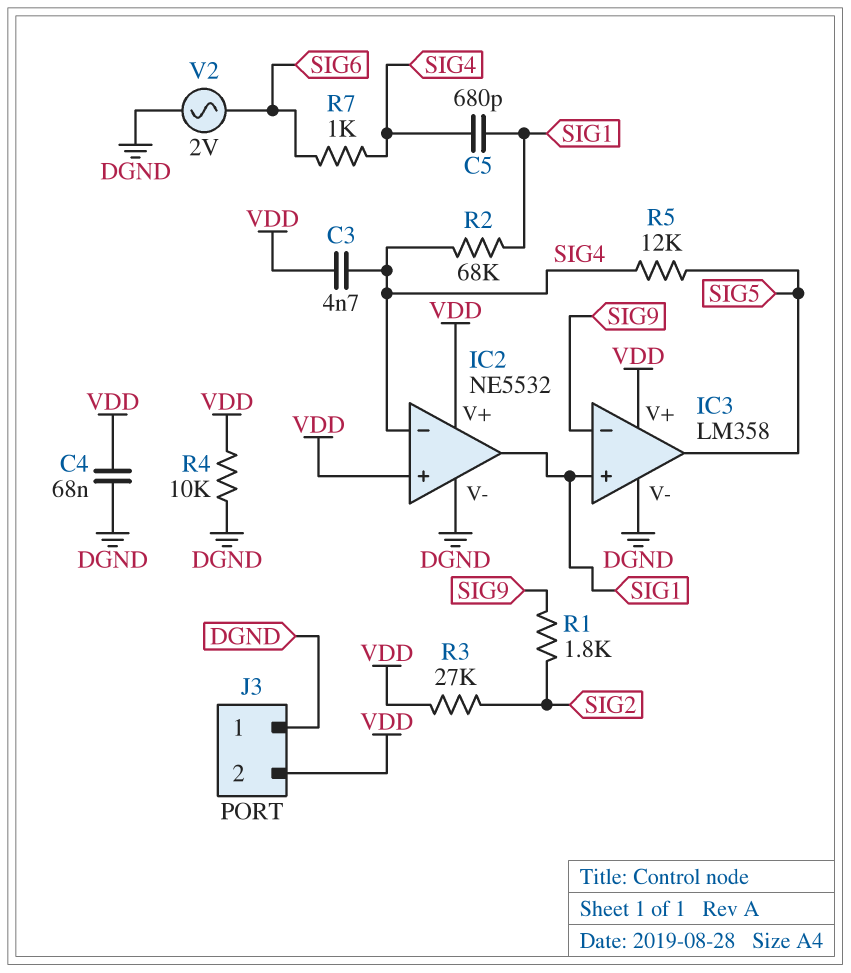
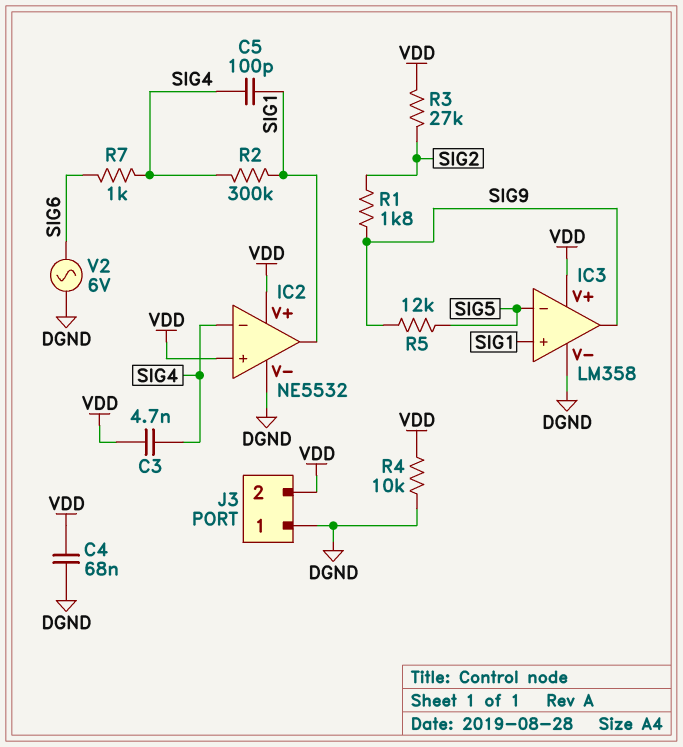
C5: 680pF (SIG1, SIG4) -> 100pF (SIG1, SIG4)
IC3 pin in-: SIG9 -> SIG5
IC3 pin out: SIG5 -> SIG9
R2: 68k (SIG1, SIG4) -> 300k (SIG1, SIG4)
R5: 12k (SIG4, SIG5) -> 12k (SIG5, SIG9)
V2: AC 2V (DGND, SIG6) -> AC 6V (DGND, SIG6)

